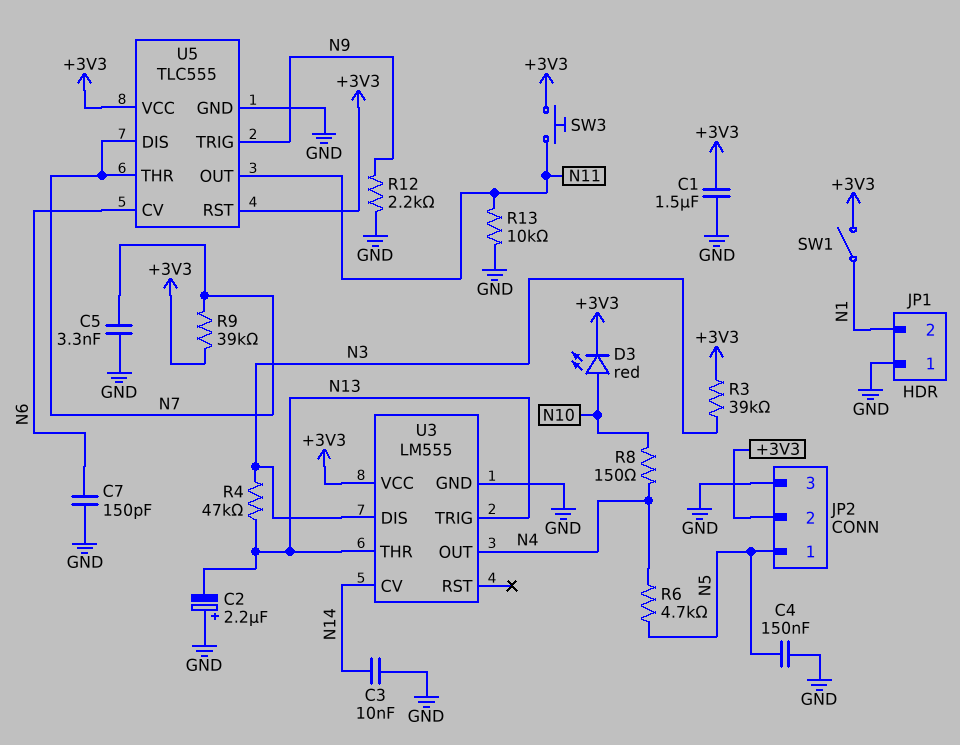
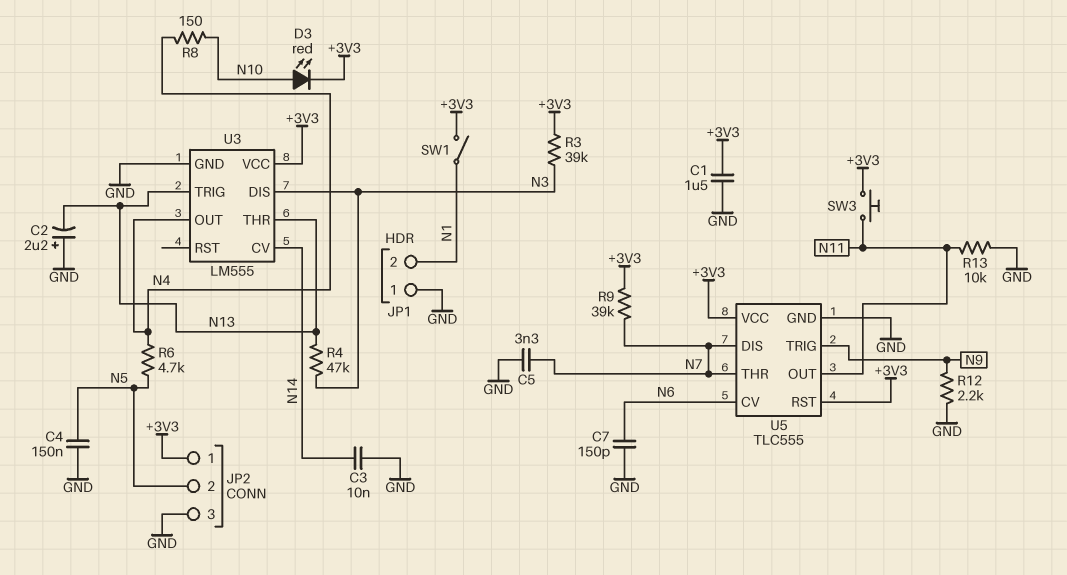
JP2 pin 1: N5 -> +3V3
JP2 pin 2: +3V3 -> N5

